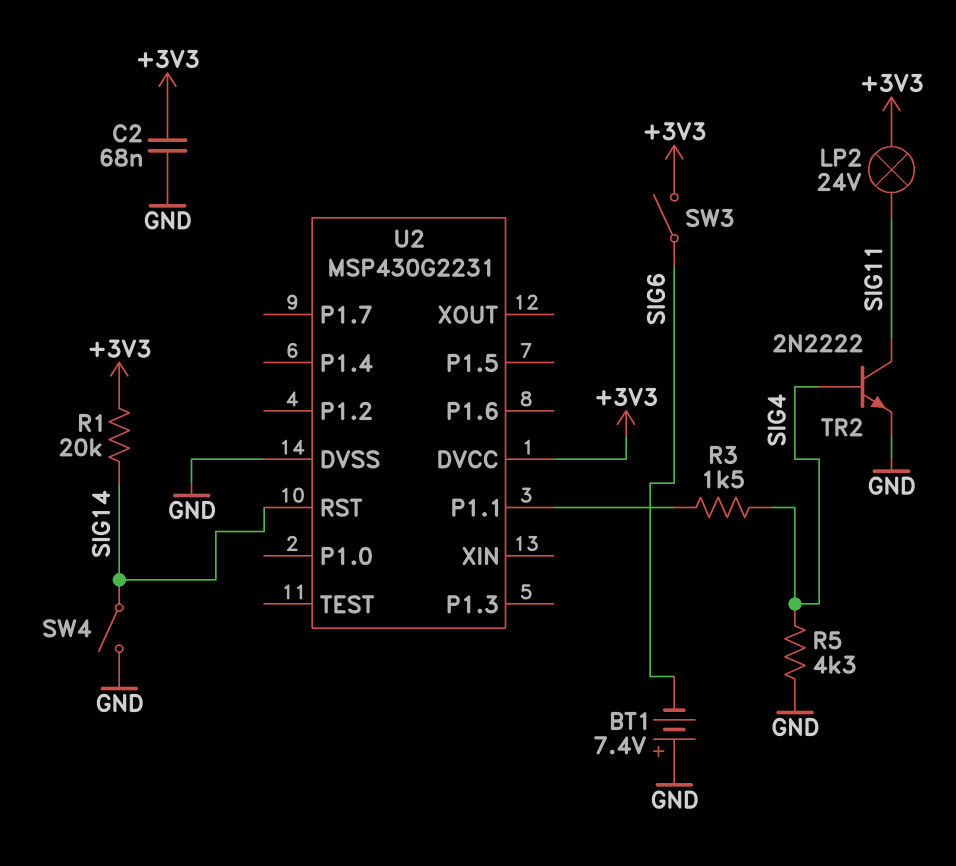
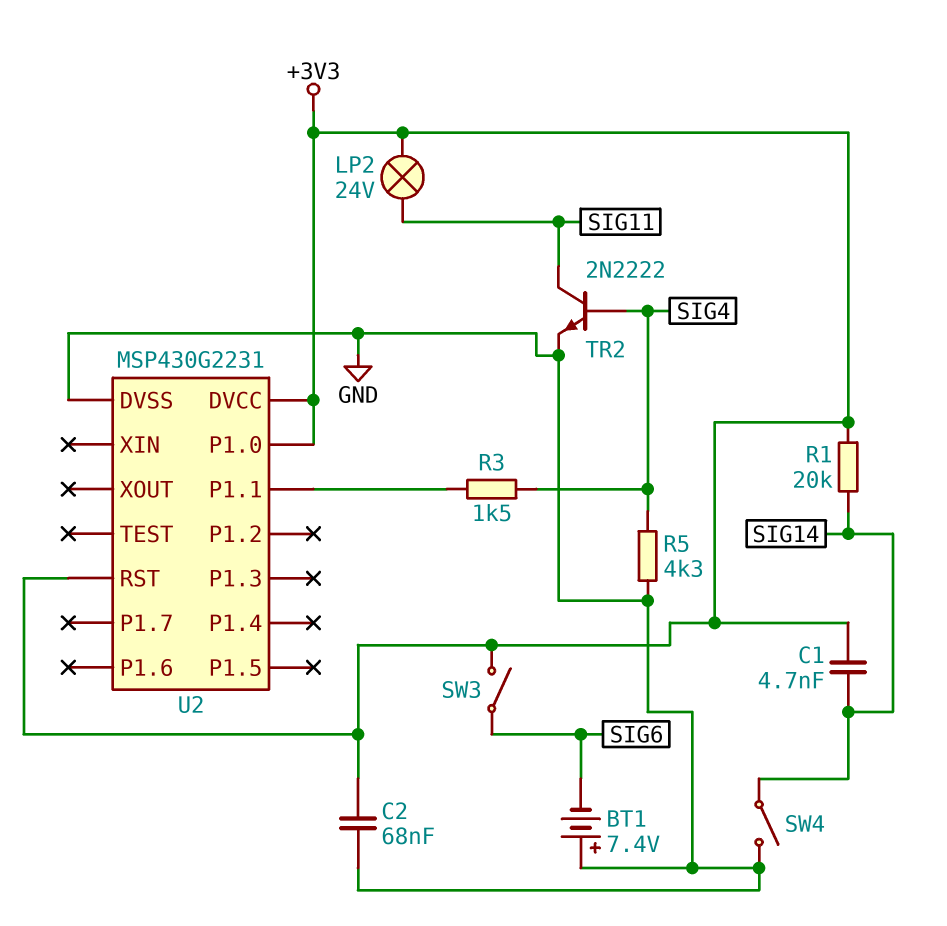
C1: none -> 4.7nF (+3V3, SIG14)
U2 pin P1.0: none -> +3V3
U2 pin RST: SIG14 -> +3V3

